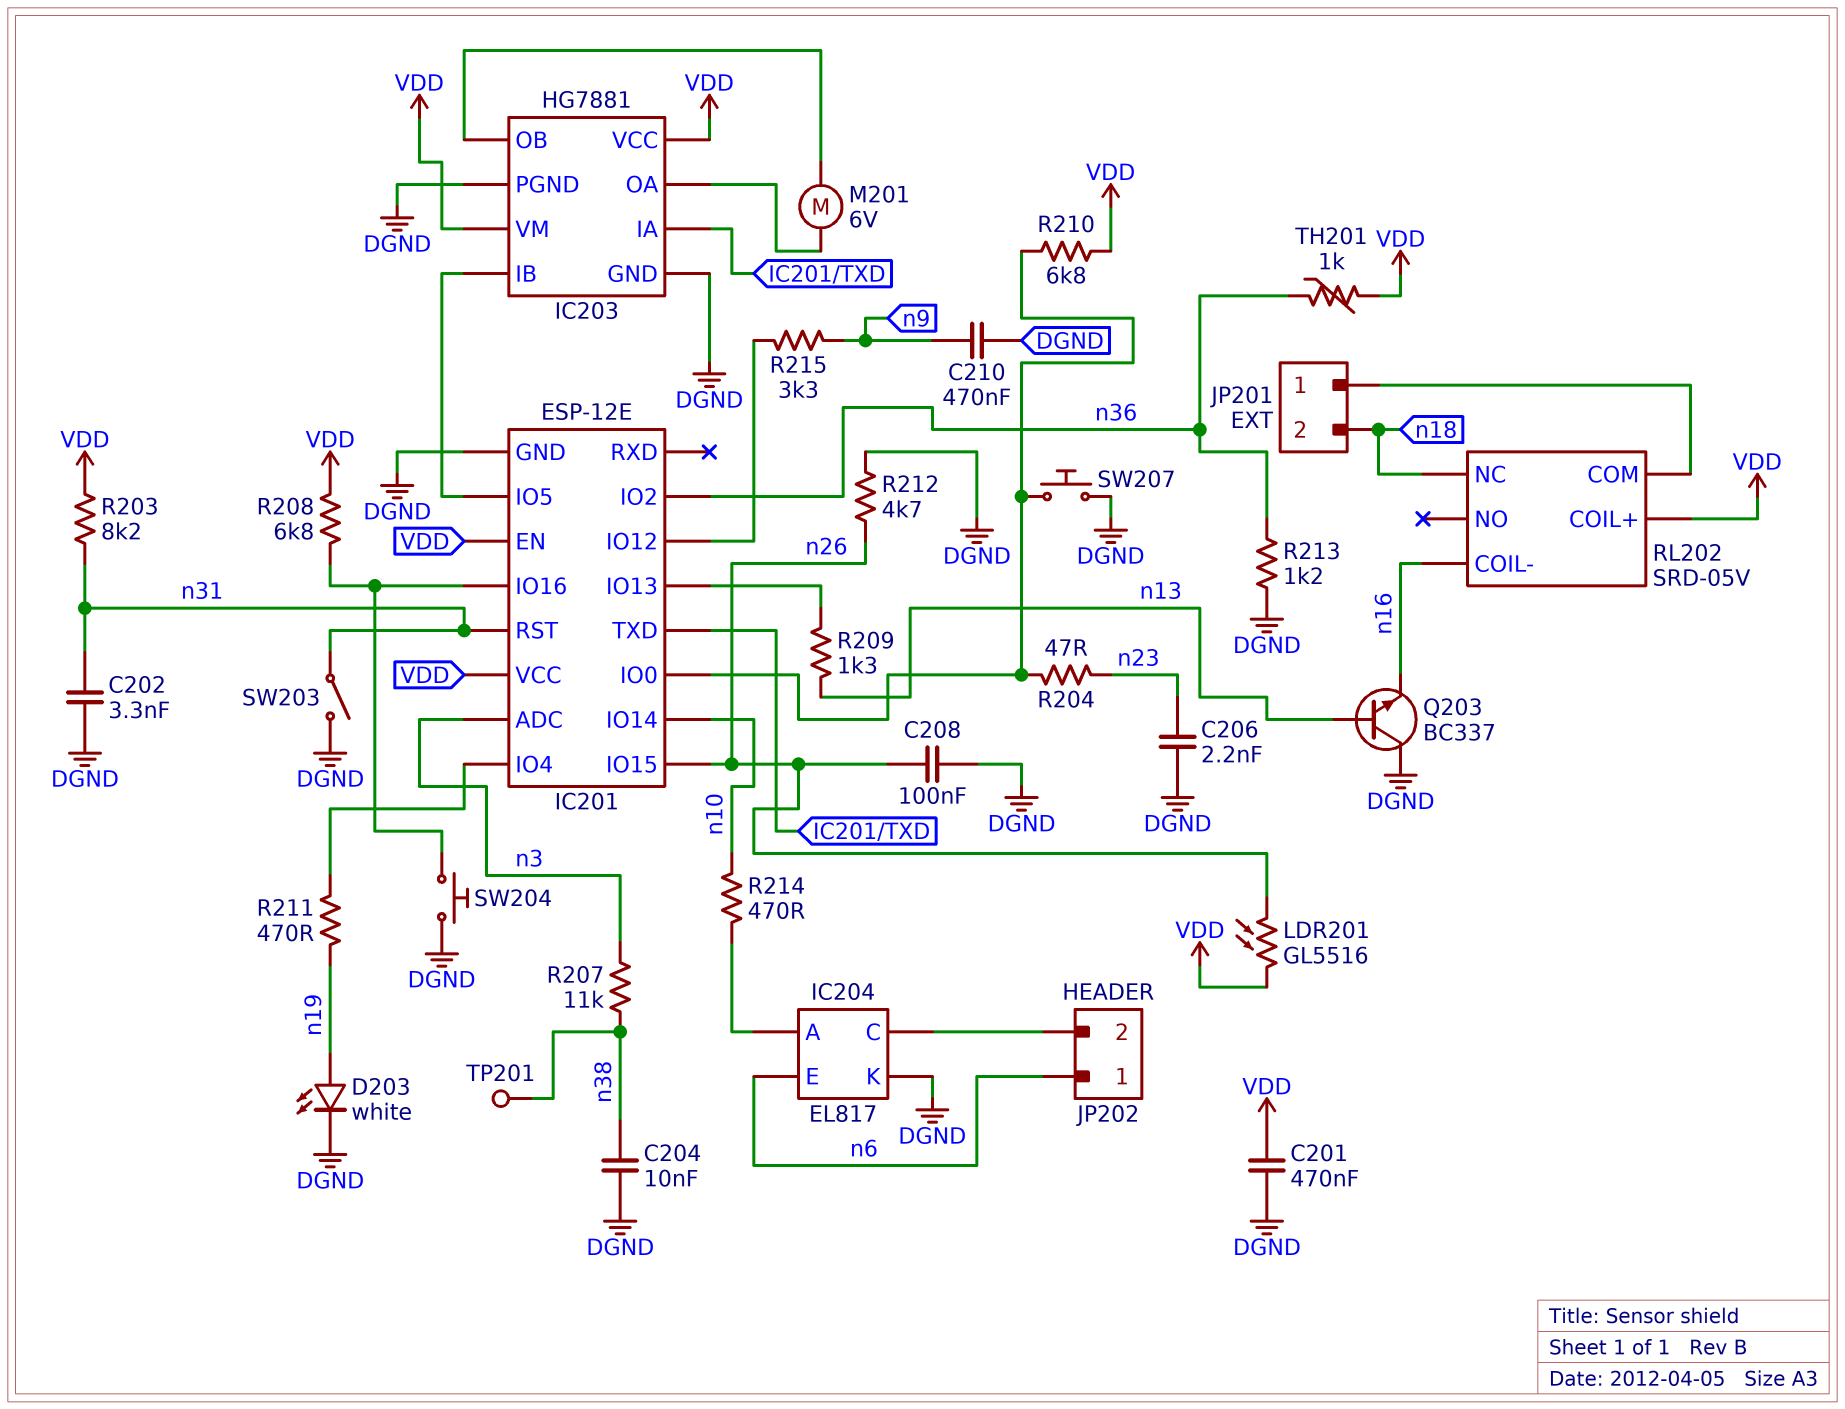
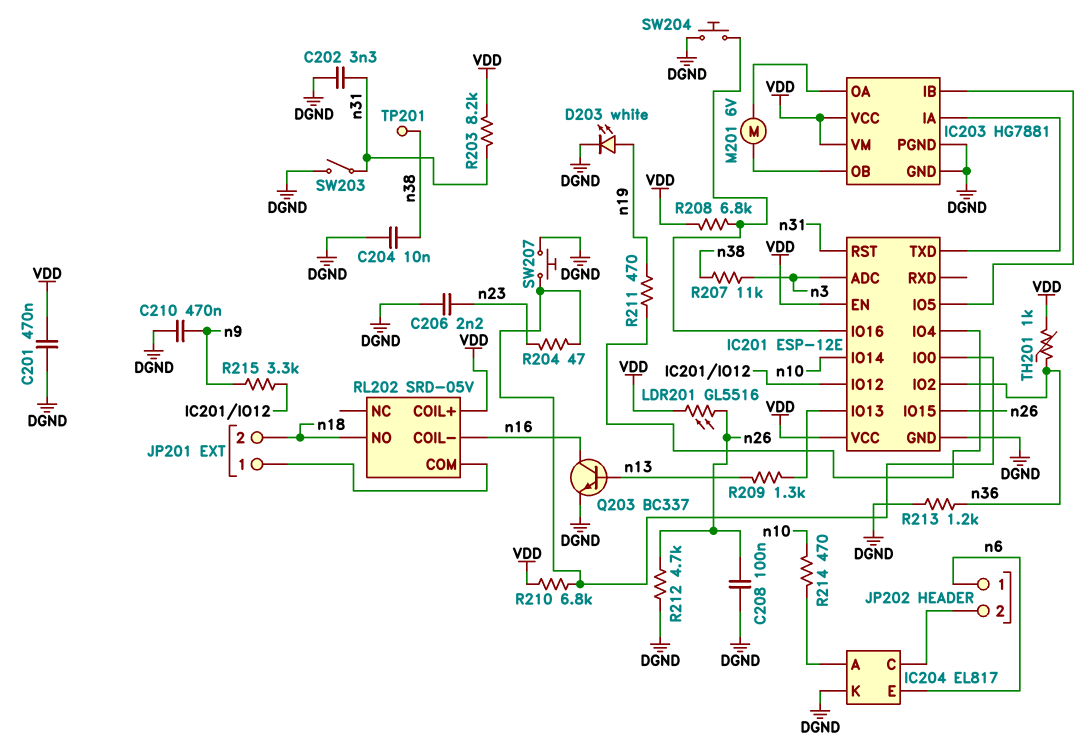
Q203: NPN BC337 (B n13, C DGND, E n16) -> NPN BC337 (B n13, C n16, E DGND)
RL202 pin NC: n18 -> none
RL202 pin NO: none -> n18

